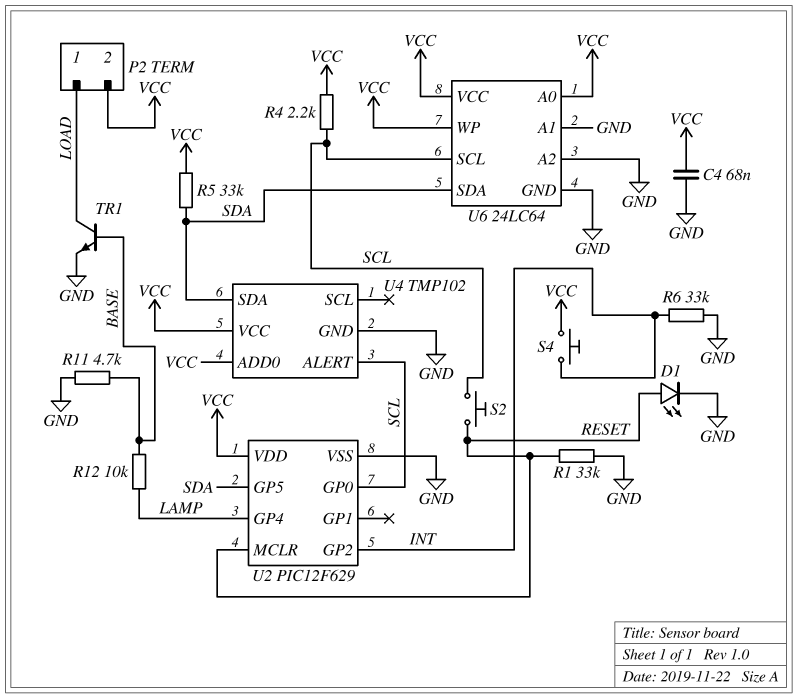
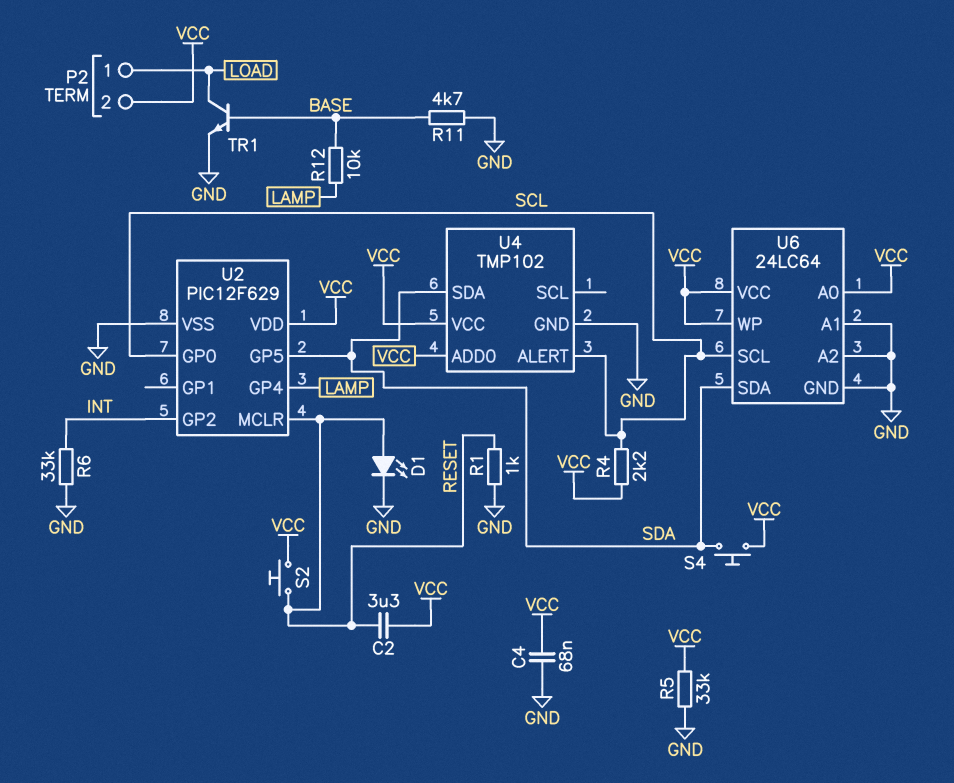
C2: none -> 3.3uF (RESET, VCC)
R1: 33k (GND, RESET) -> 1k (GND, RESET)
R5: 33k (SDA, VCC) -> 33k (GND, VCC)
S2: button (RESET, SCL) -> button (RESET, VCC)
S4: button (INT, VCC) -> button (SDA, VCC)

